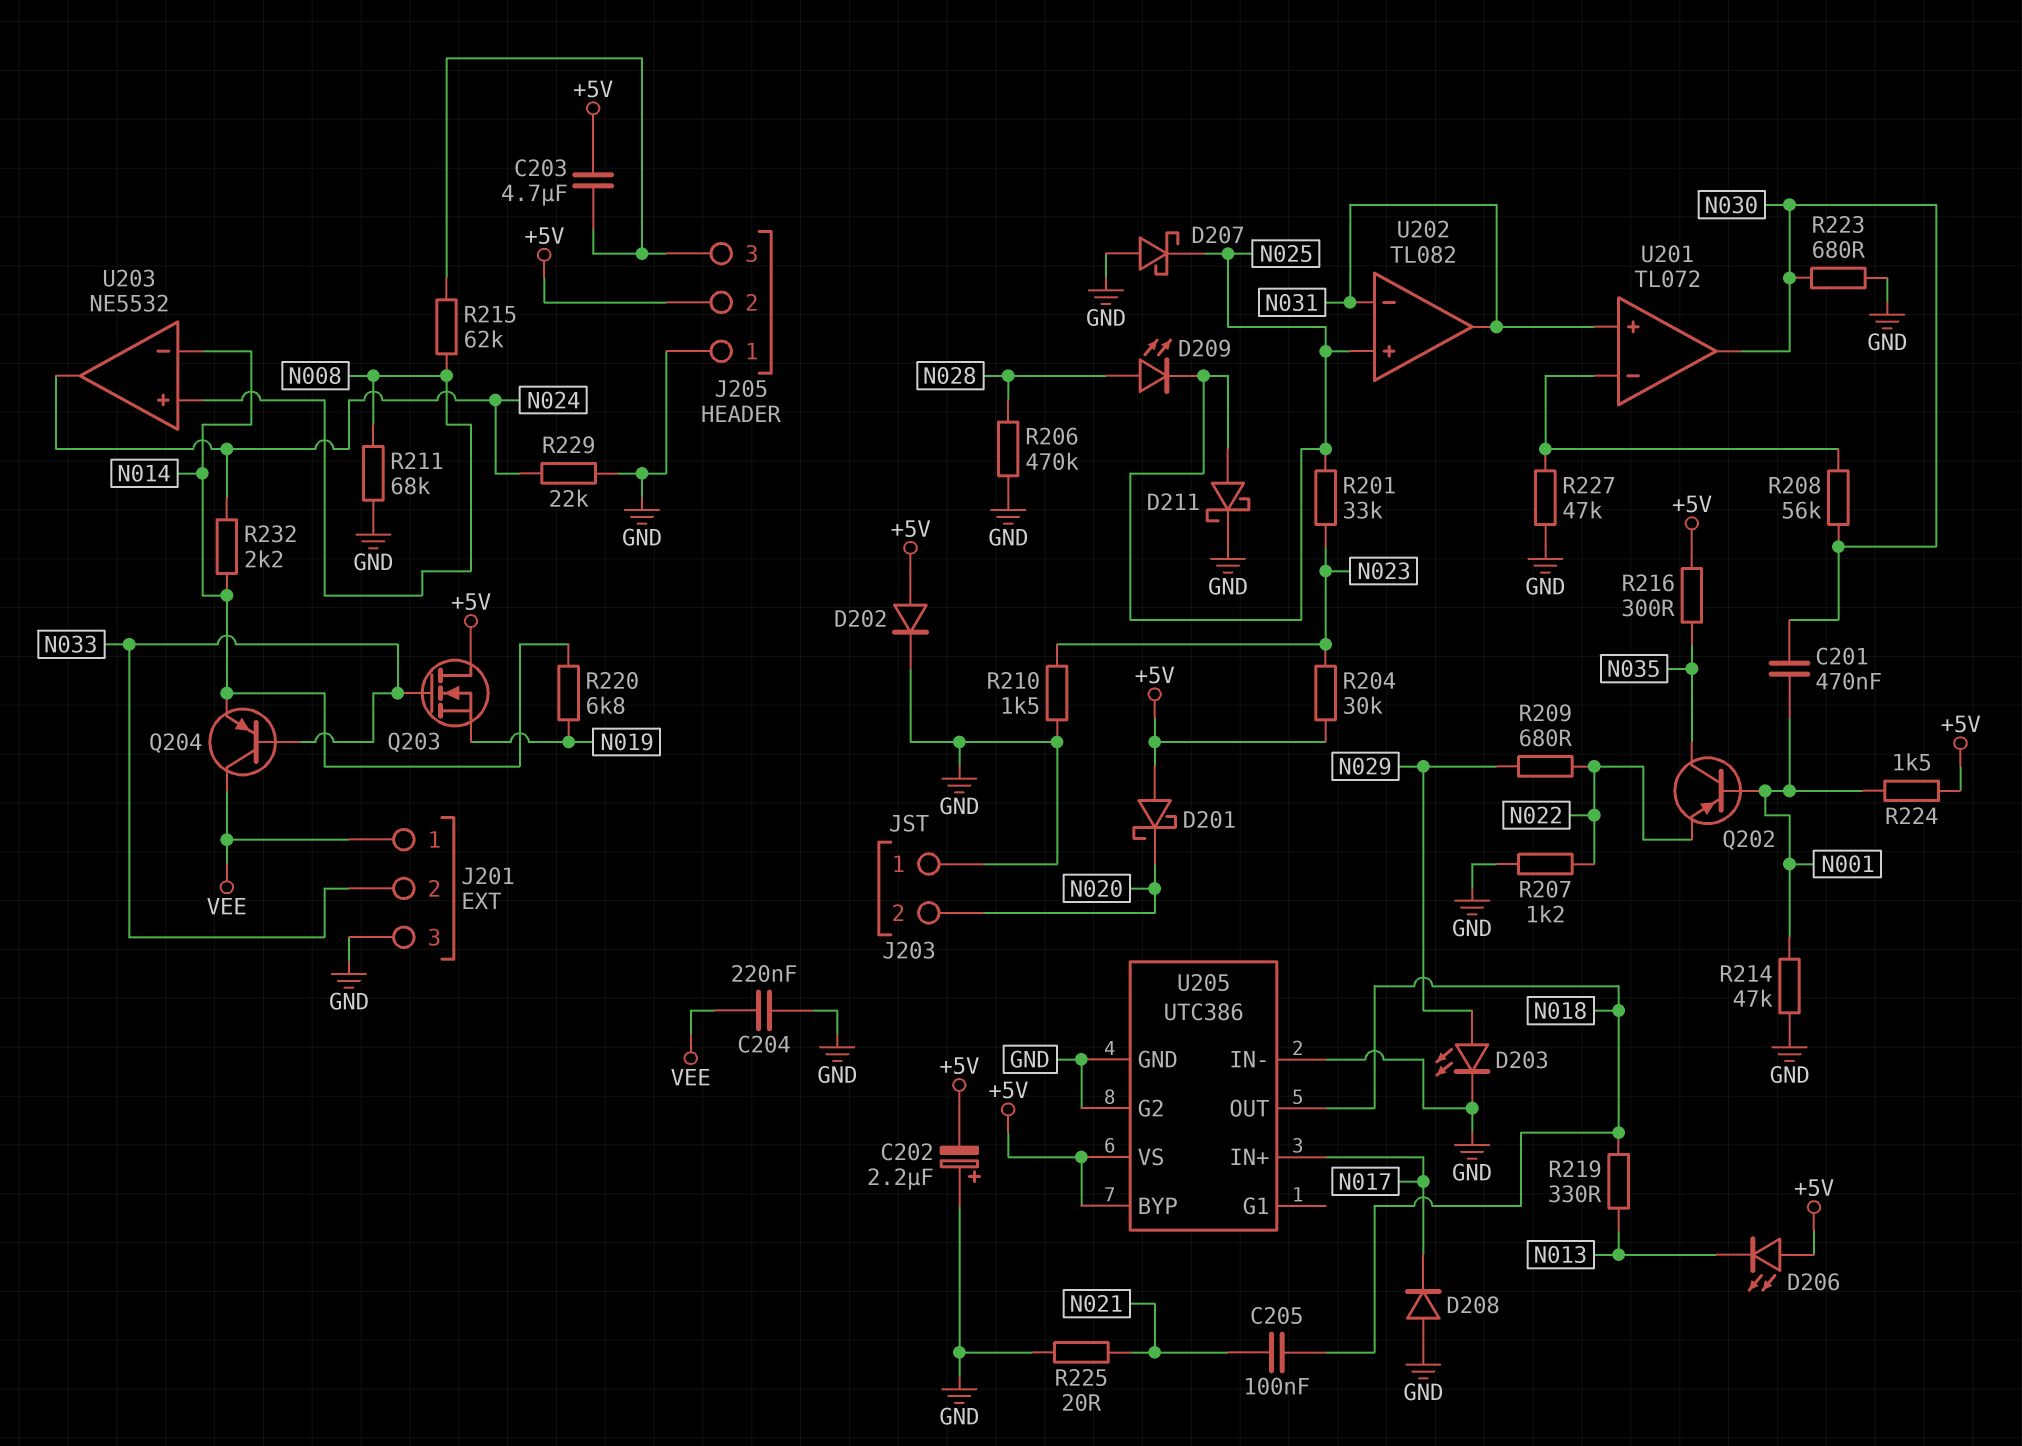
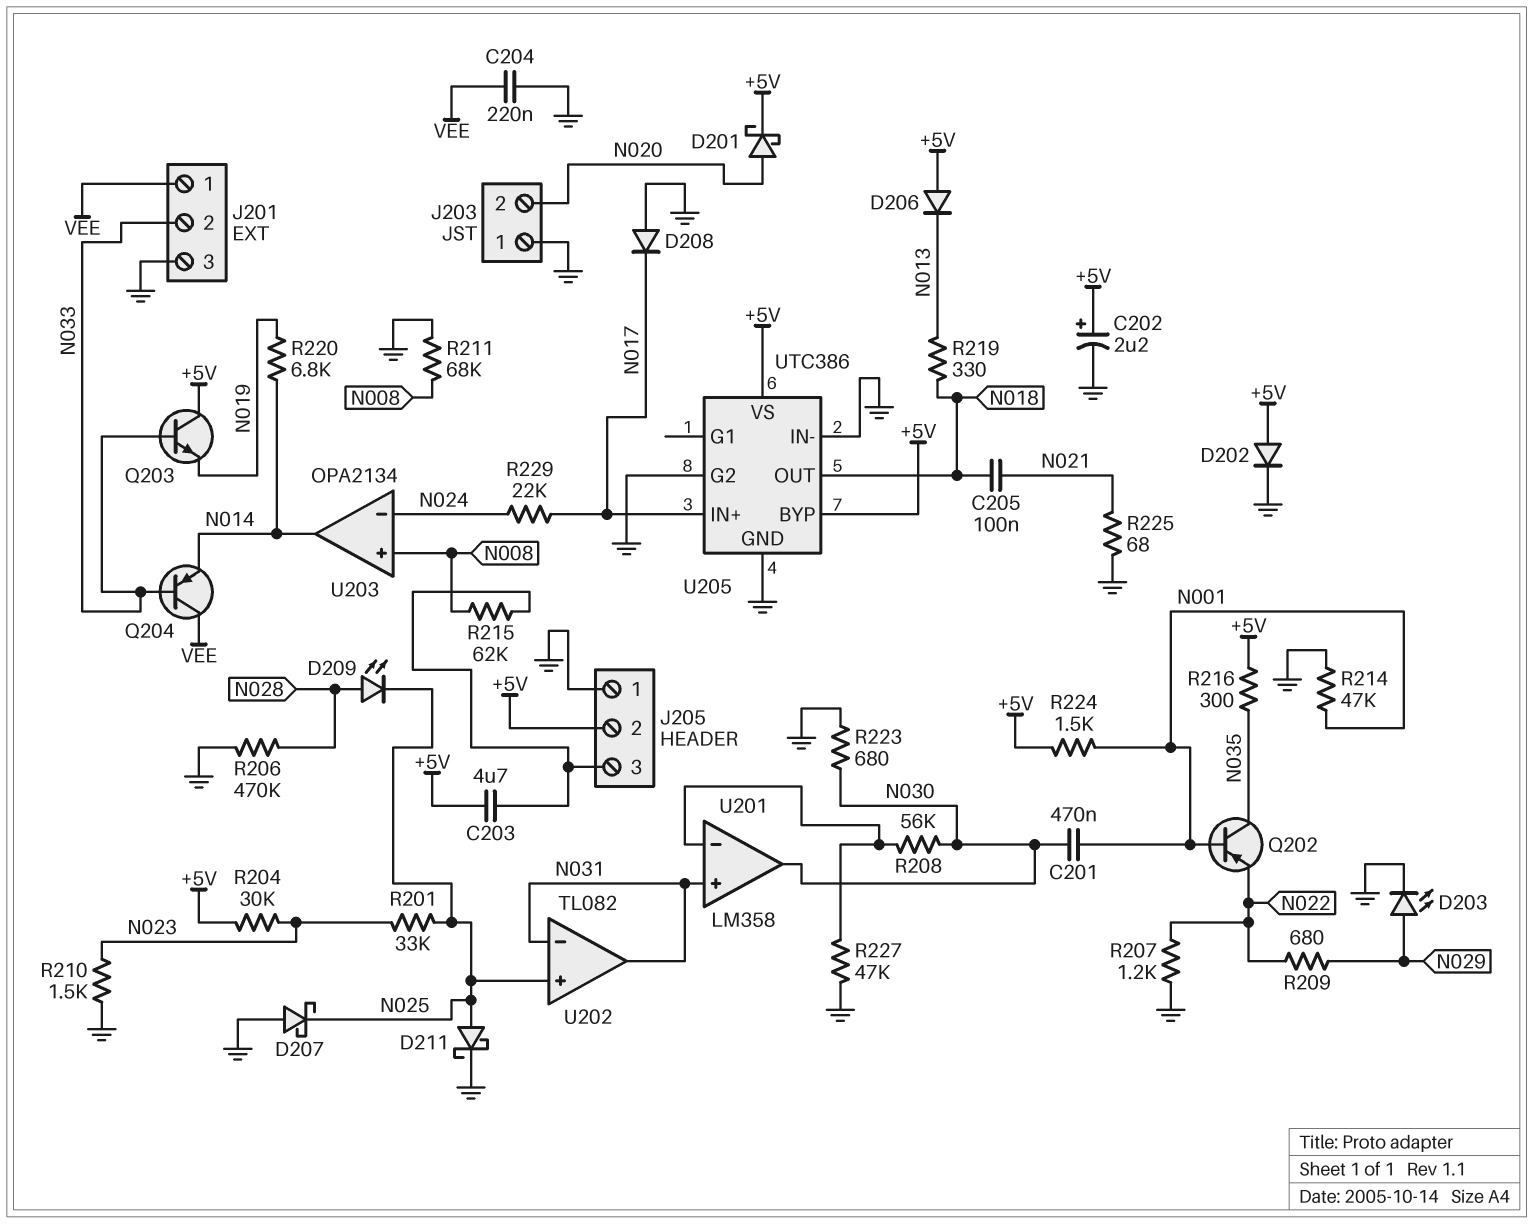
C202: 2.2uF (plus GND, minus +5V) -> 2.2uF (plus +5V, minus GND)
D201: schottky (A +5V, K N020) -> schottky (A N020, K +5V)
D206: LED (A +5V, K N013) -> diode (A +5V, K N013)
Q203: NMOS (G N033, D +5V, S N019) -> NPN (B N033, C +5V, E N019)
R225: 20 (GND, N021) -> 68 (GND, N021)
R229: 22k (GND, N024) -> 22k (N017, N024)
R232: 2.2k (N014, N024) -> none
U201: TL072 -> LM358
U203: NE5532 -> OPA2134
U203 pin in-: N014 -> N024
U203 pin out: N024 -> N014

